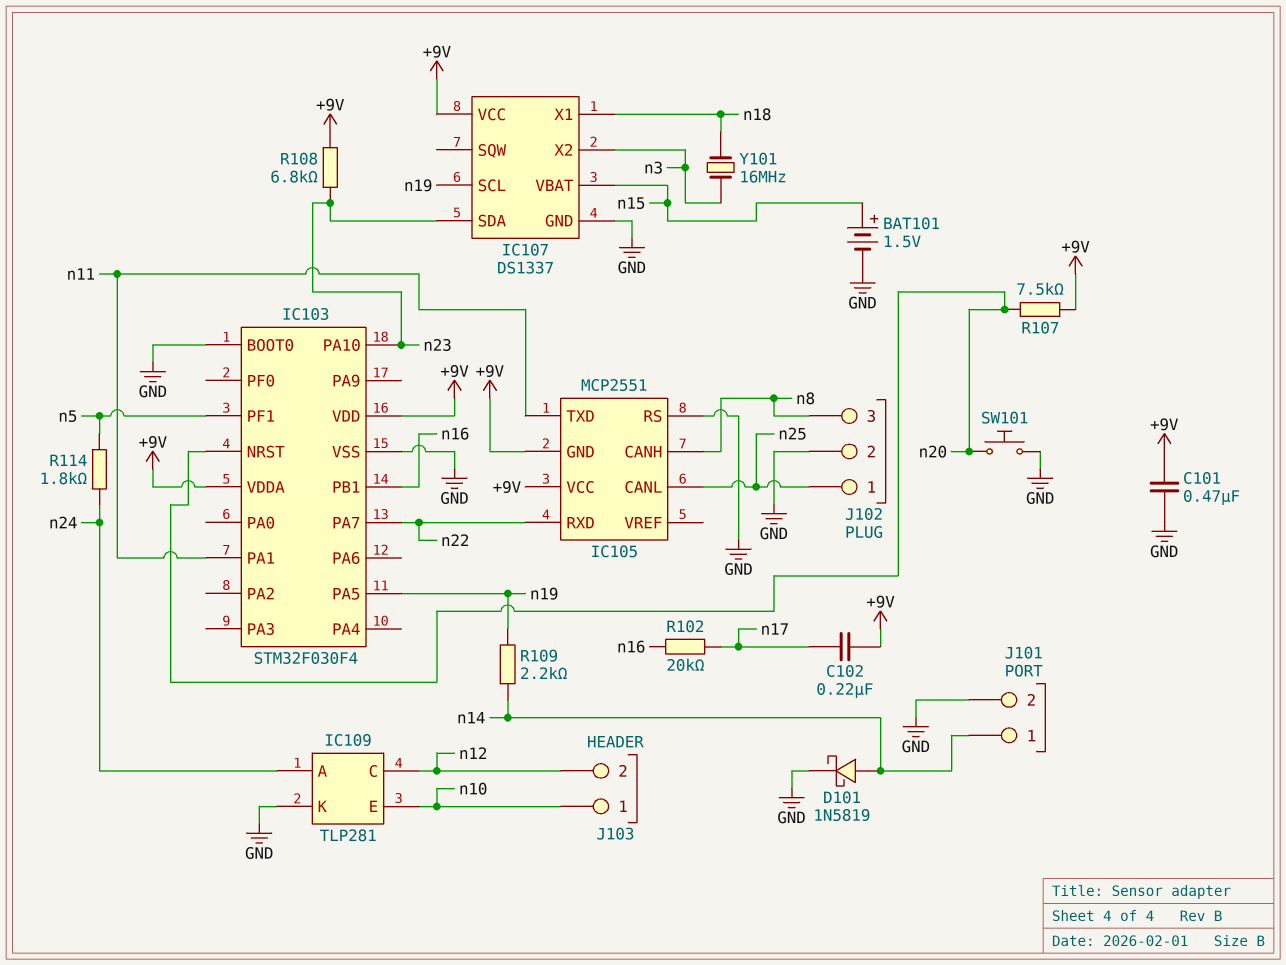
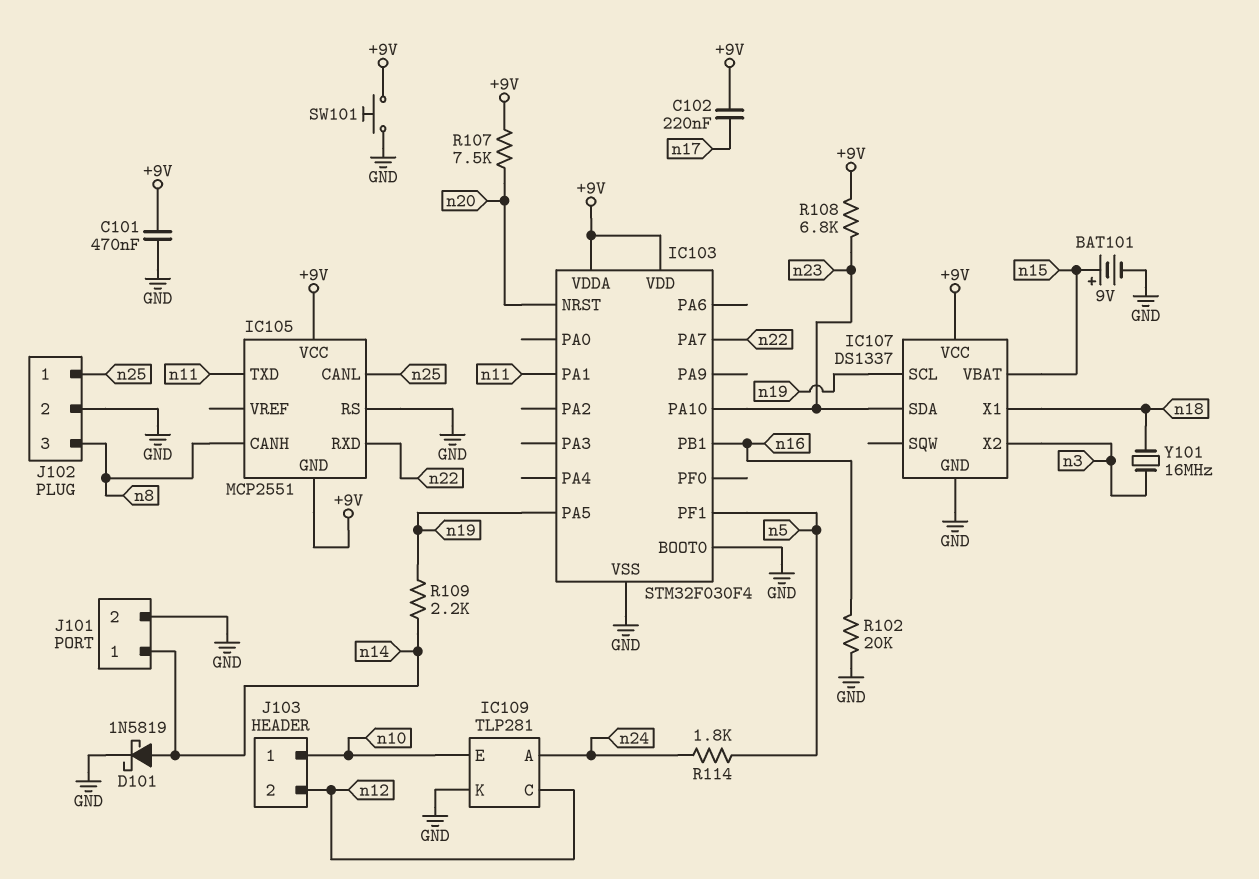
BAT101: 1.5V (plus n15, minus GND) -> 9V (plus n15, minus GND)
R102: 20k (n16, n17) -> 20k (GND, n16)
SW101: button (GND, n20) -> button (+9V, GND)

